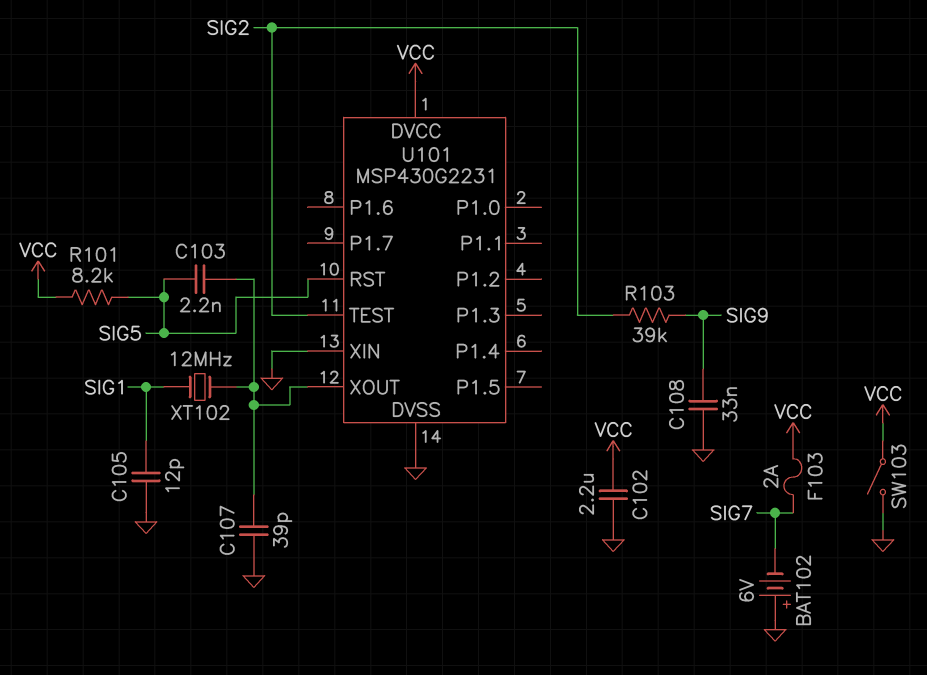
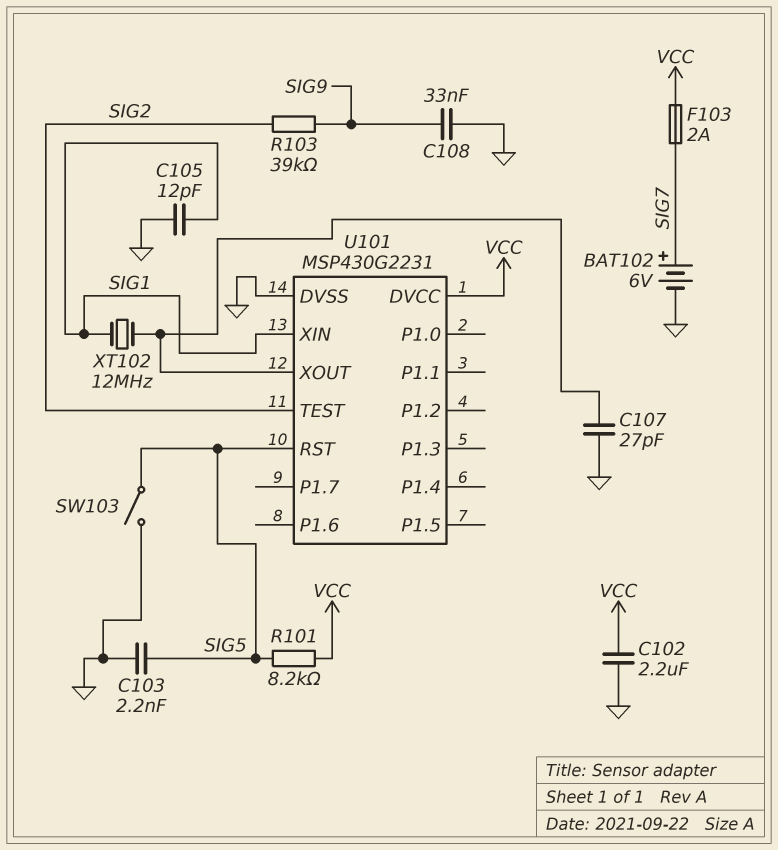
BAT102: 6V (plus GND, minus SIG7) -> 6V (plus SIG7, minus GND)
C103: 2.2nF (SIG5, U101/XOUT) -> 2.2nF (GND, SIG5)
C107: 39pF (GND, U101/XOUT) -> 27pF (GND, U101/XOUT)
SW103: switch (GND, VCC) -> switch (GND, SIG5)
U101 pin XIN: GND -> SIG1

